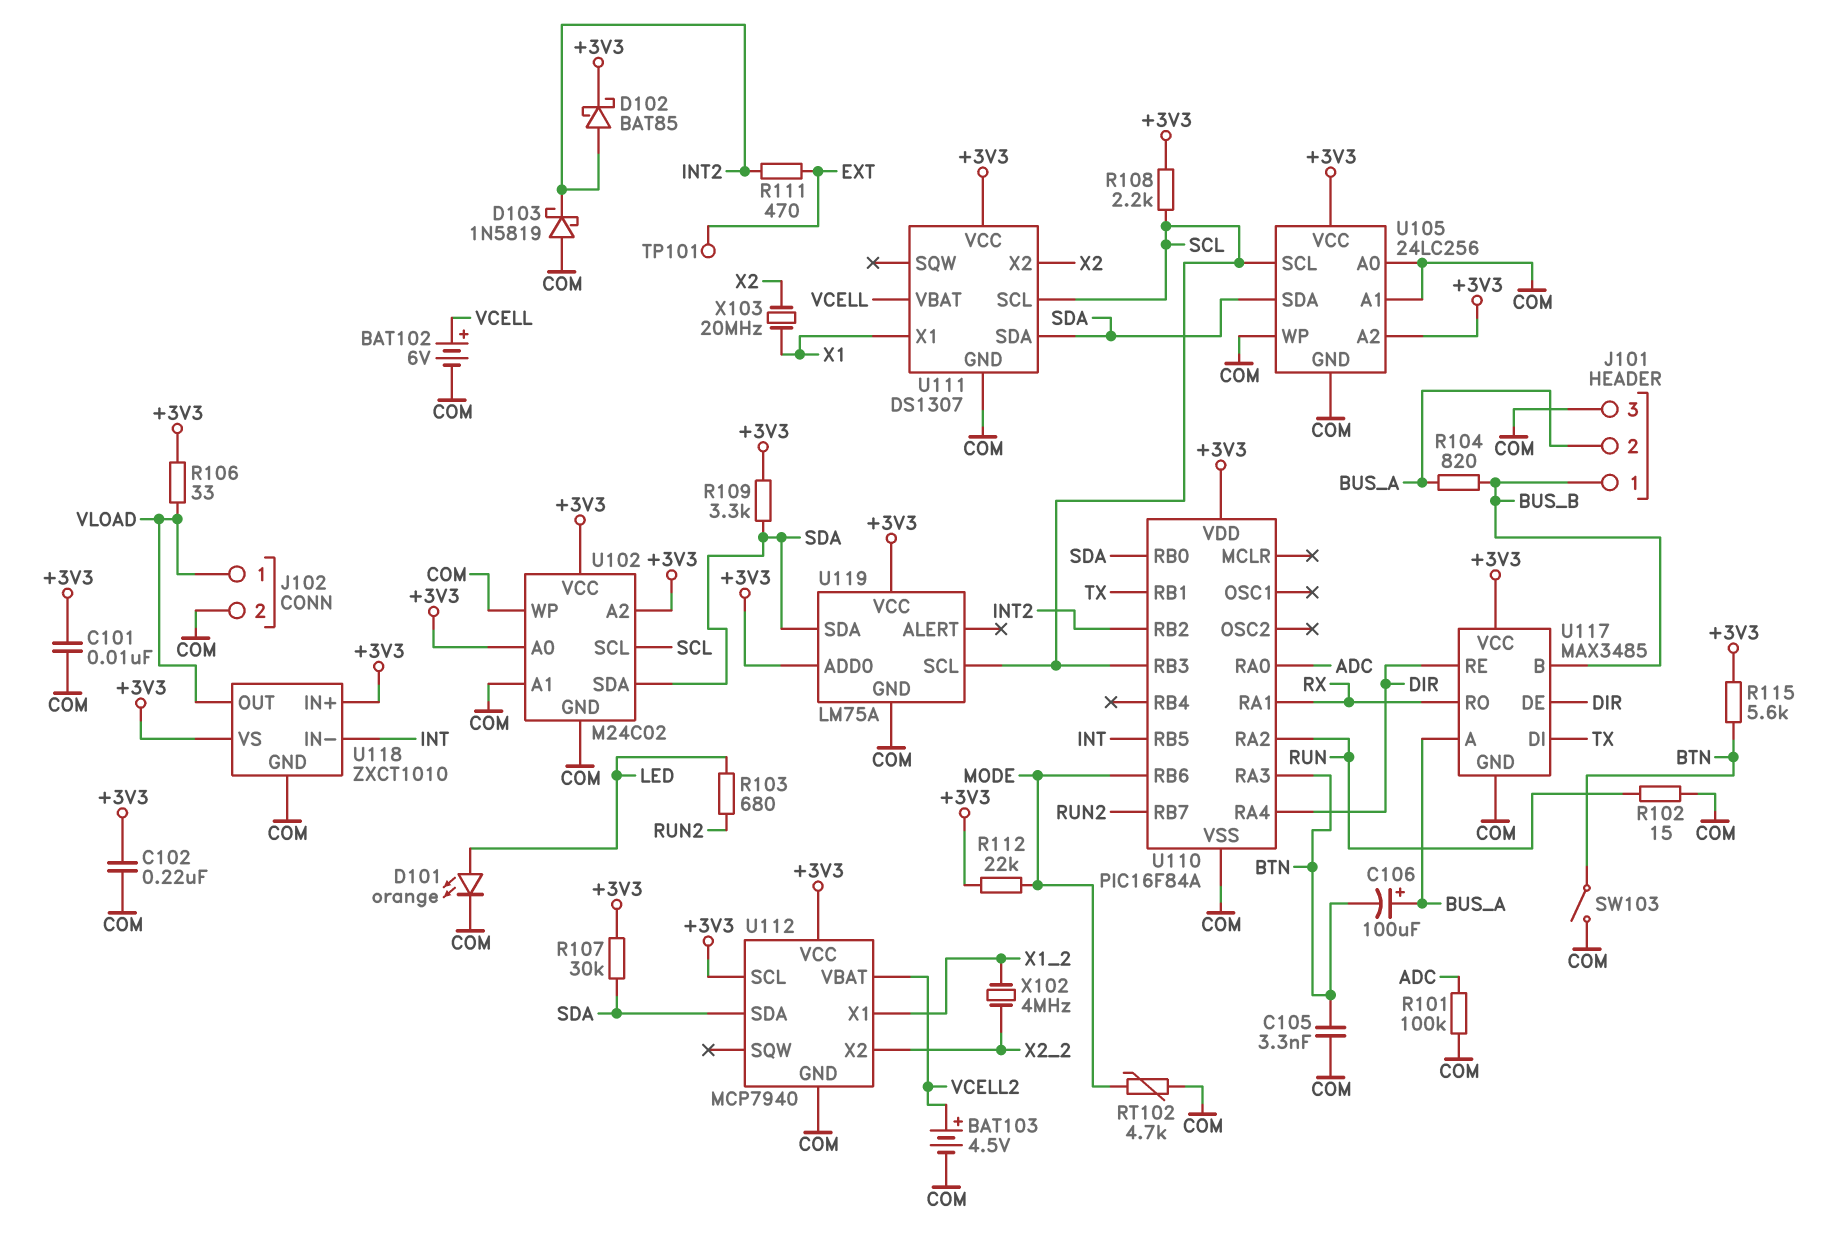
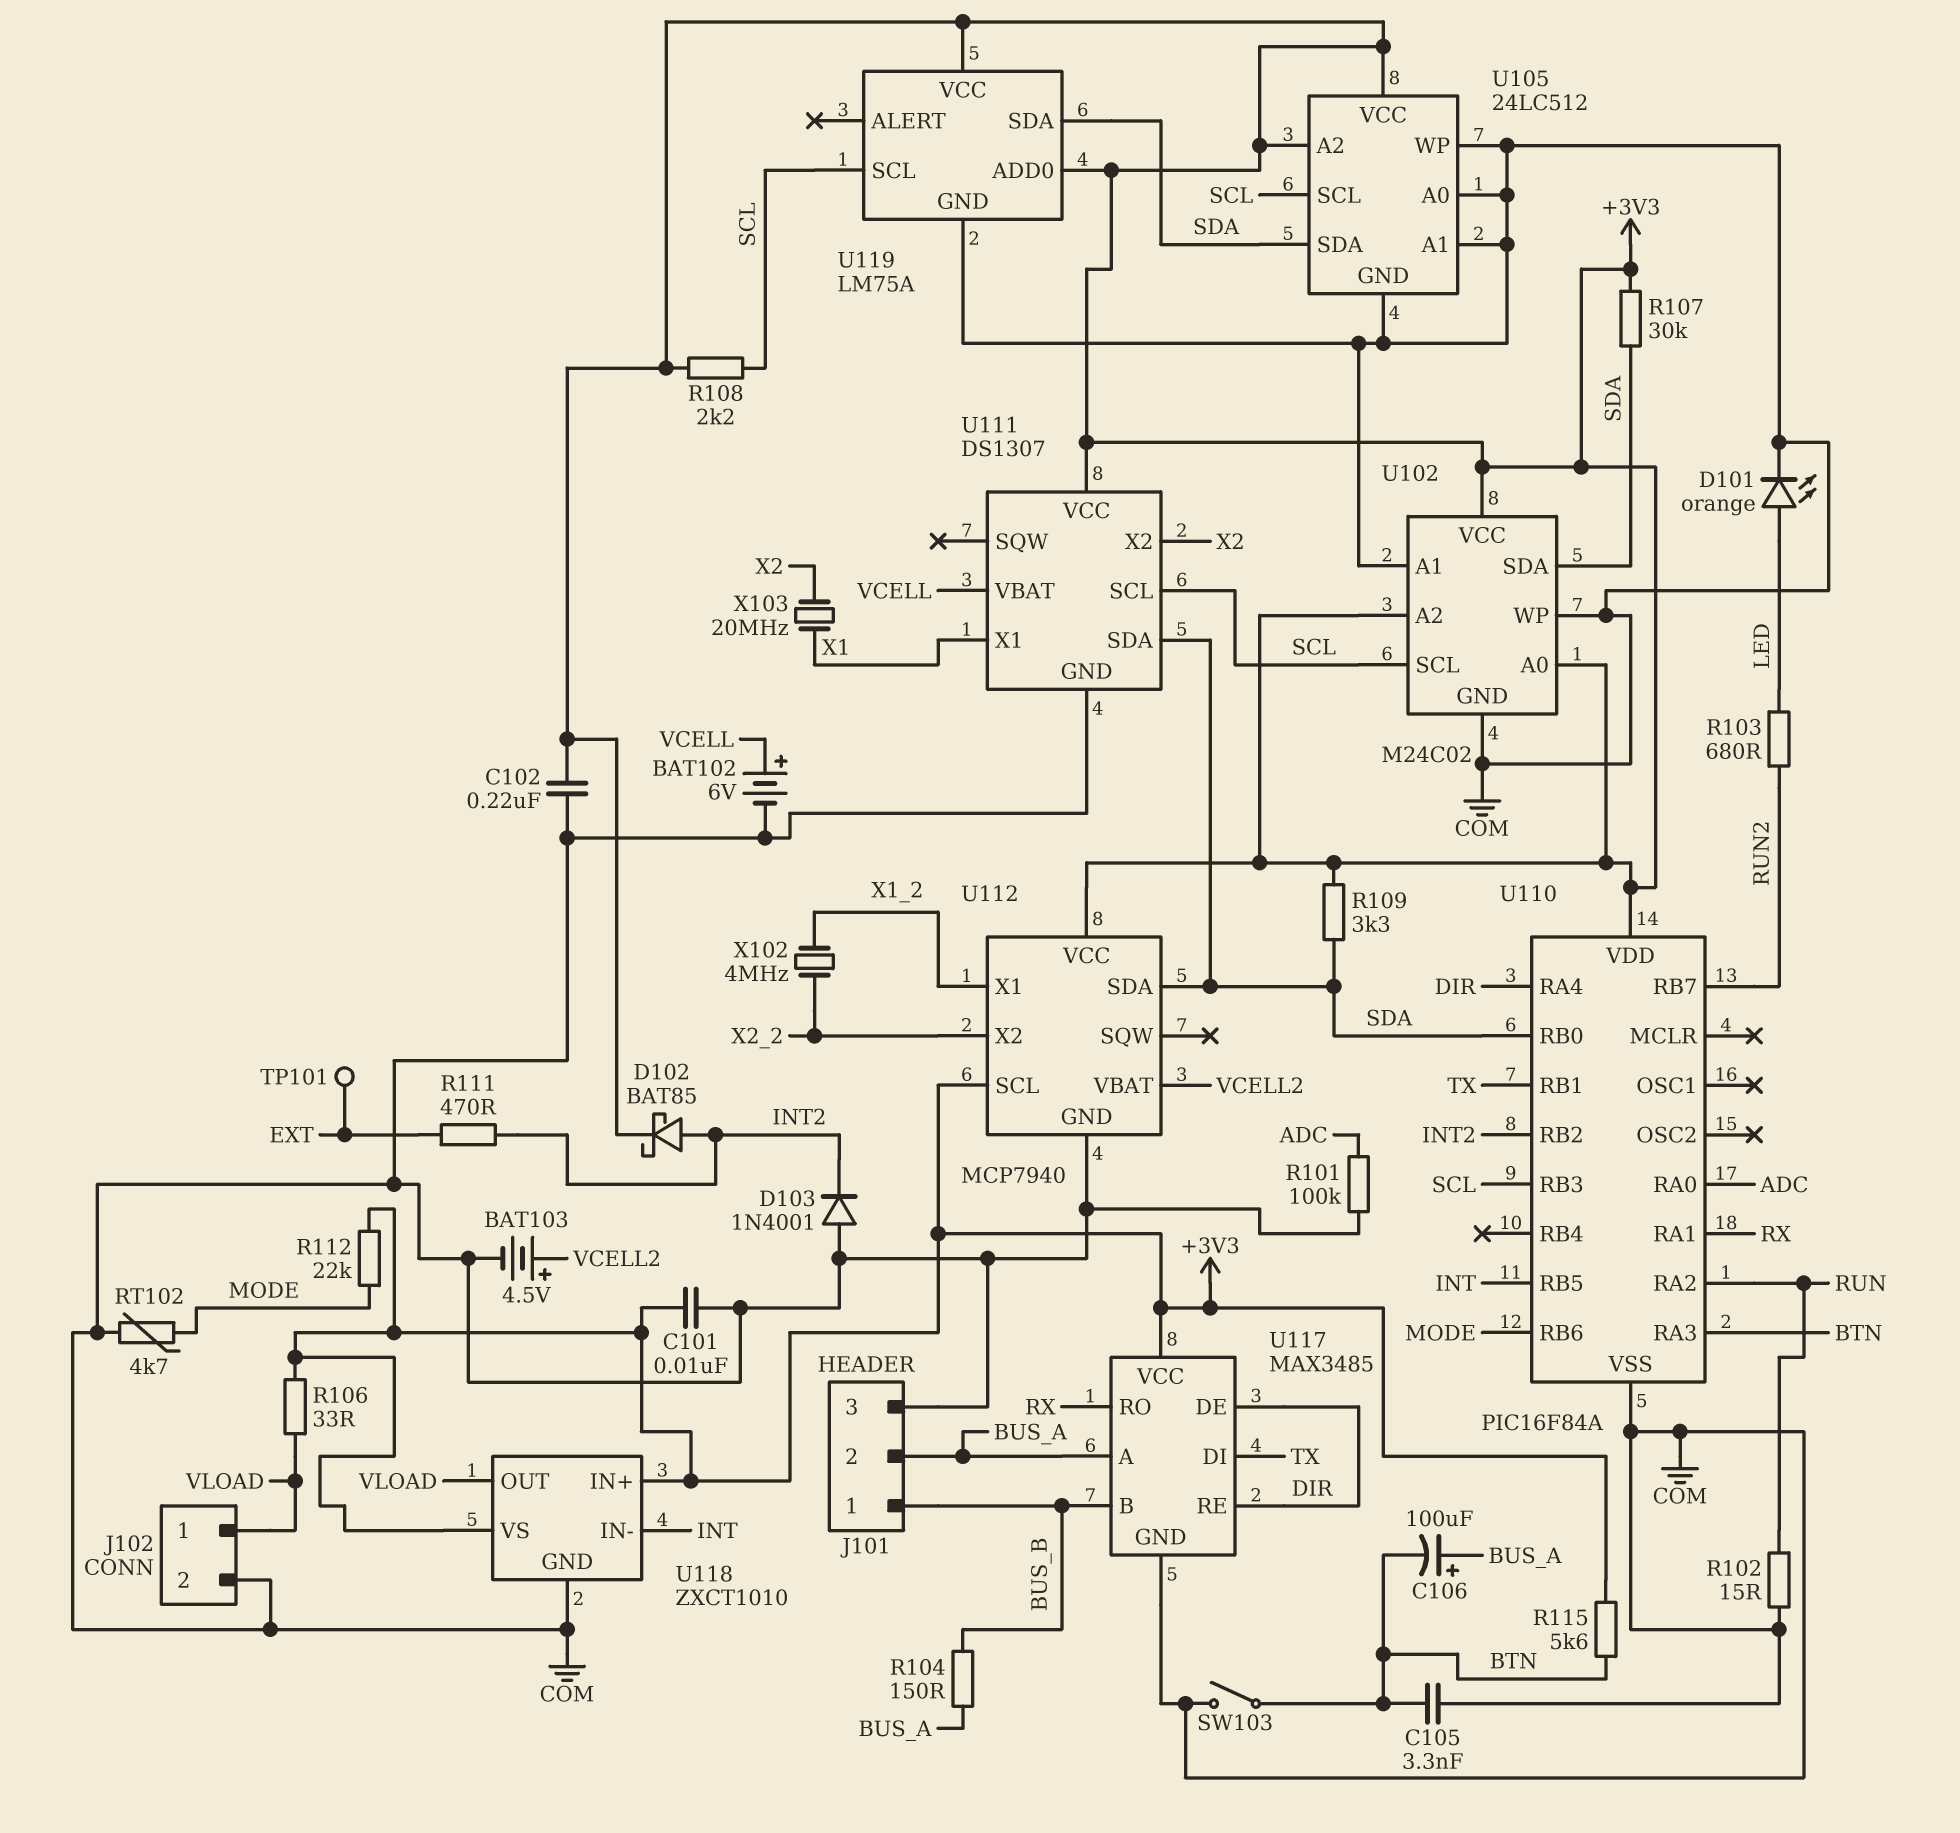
D103: schottky 1N5819 (A COM, K INT2) -> diode 1N4001 (A COM, K INT2)
R104: 820 (BUS_A, BUS_B) -> 150 (BUS_A, BUS_B)
U105: 24LC256 -> 24LC512

